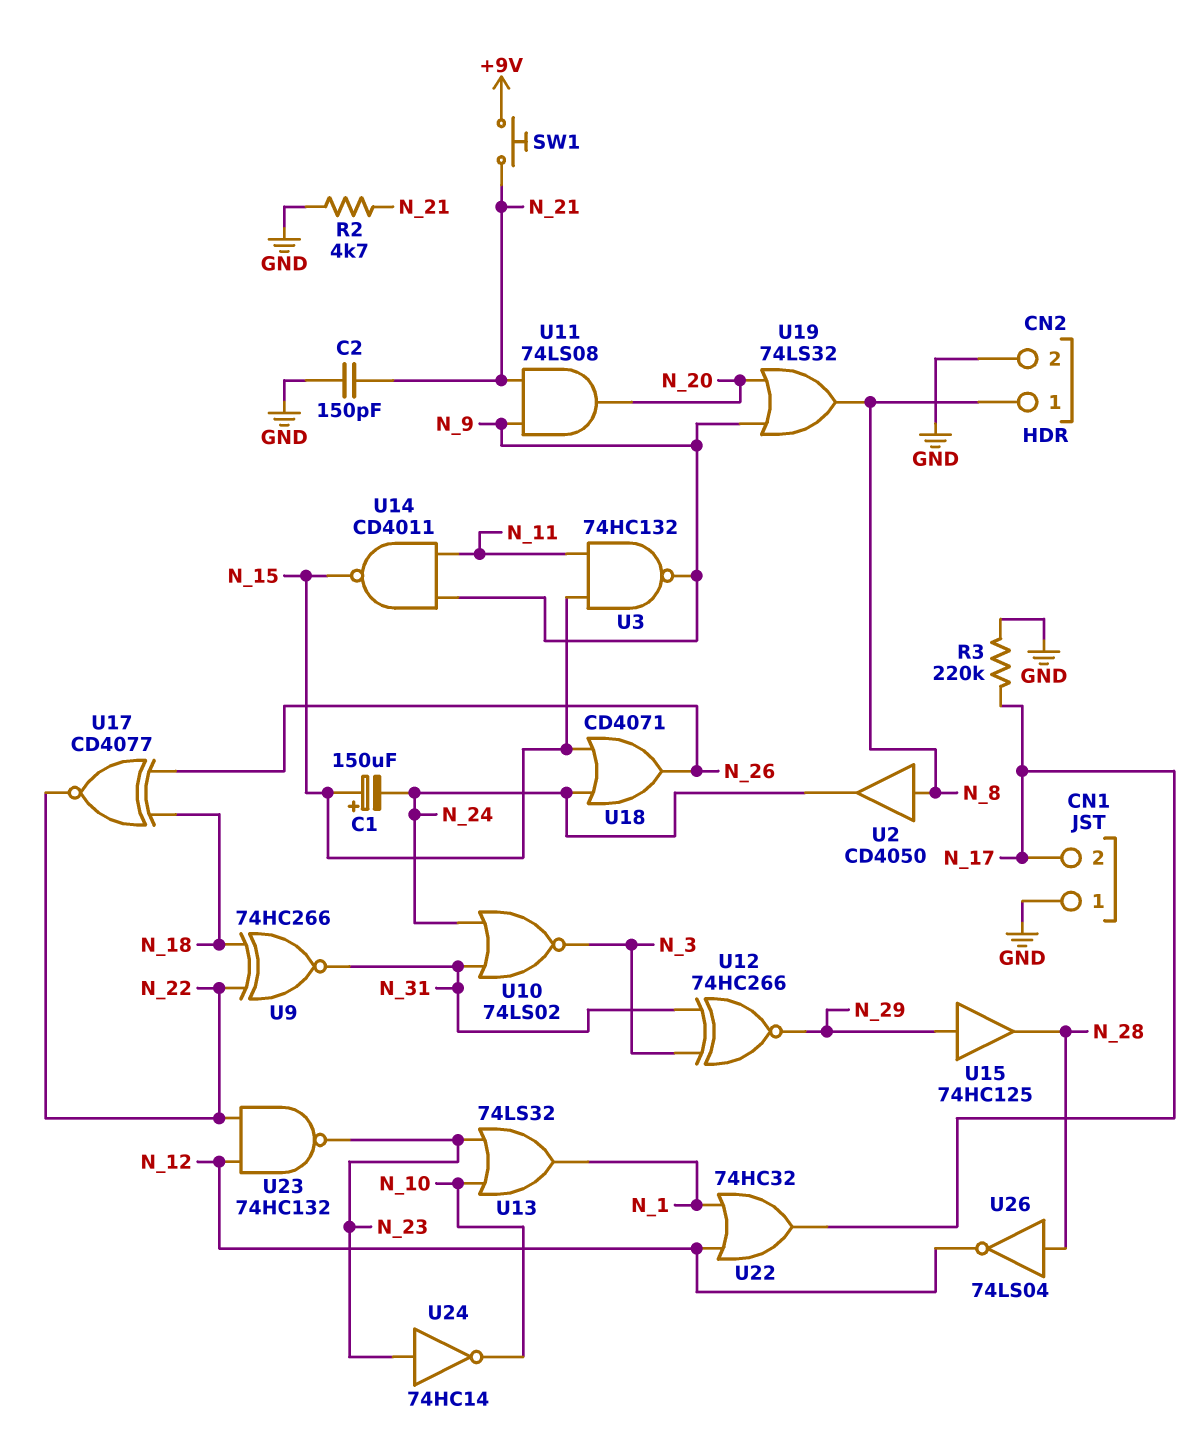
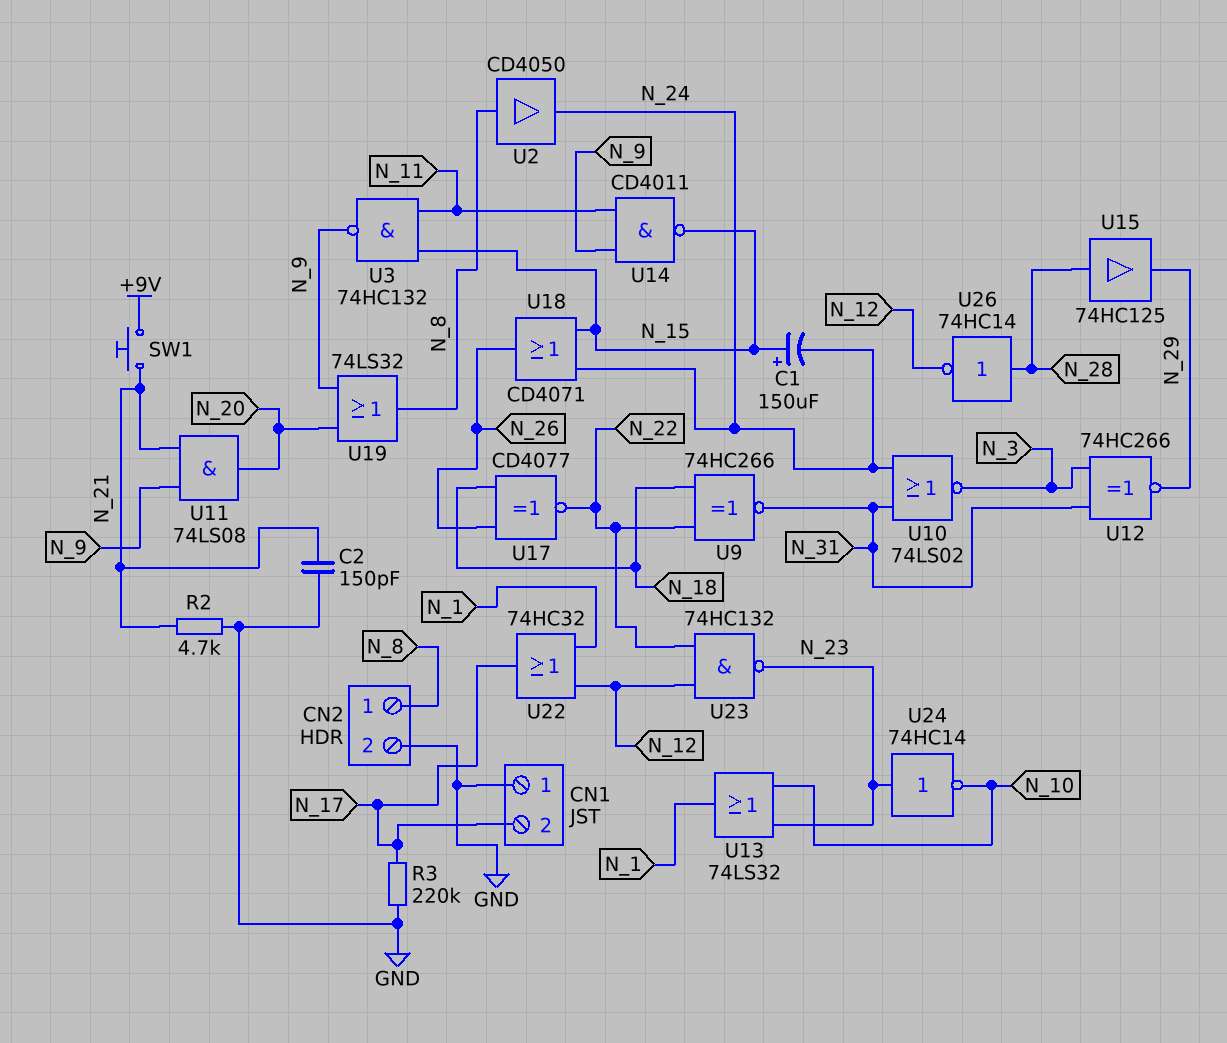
U15: buffer 74HC125 (in N_29, out N_28) -> buffer 74HC125 (in N_28, out N_29)
U26: NOT 74LS04 (in N_28, out N_12) -> NOT 74HC14 (in N_28, out N_12)

